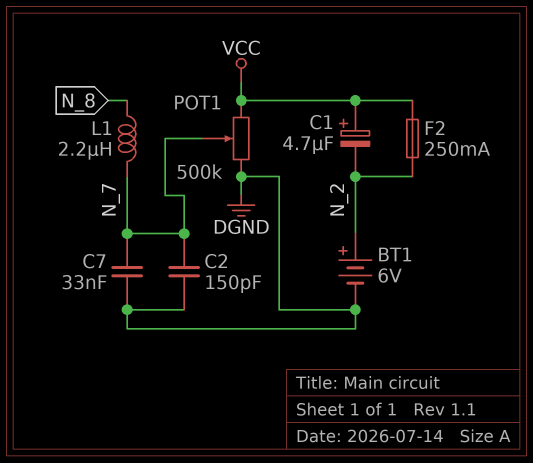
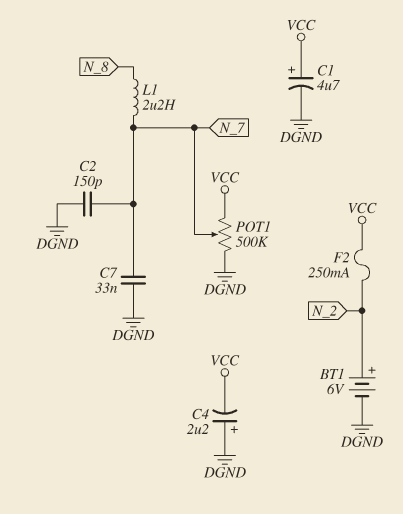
C1: 4.7uF (plus VCC, minus N_2) -> 4.7uF (plus VCC, minus DGND)
C4: none -> 2.2uF (plus DGND, minus VCC)

